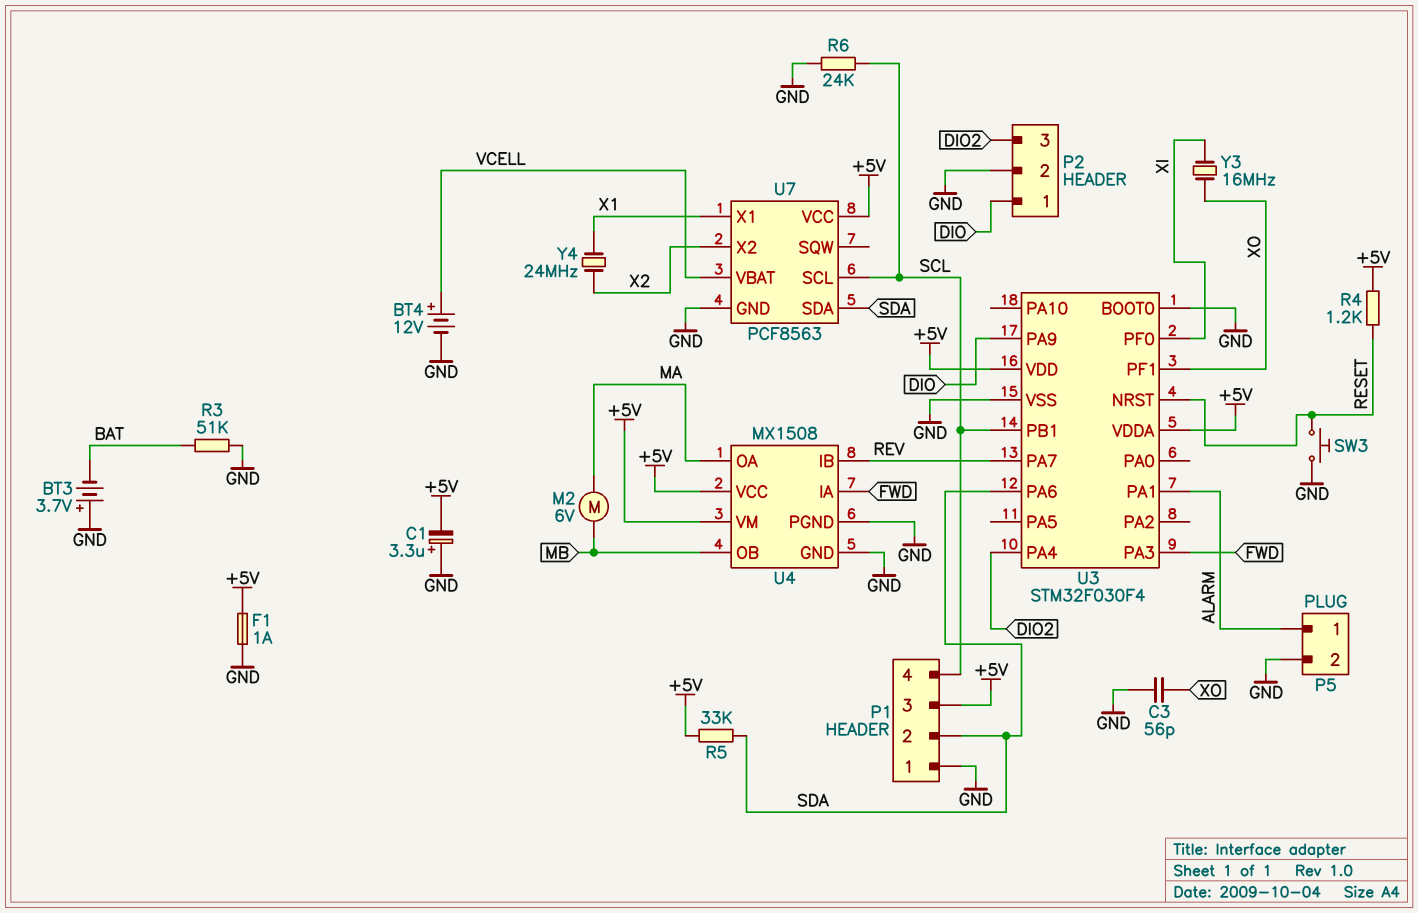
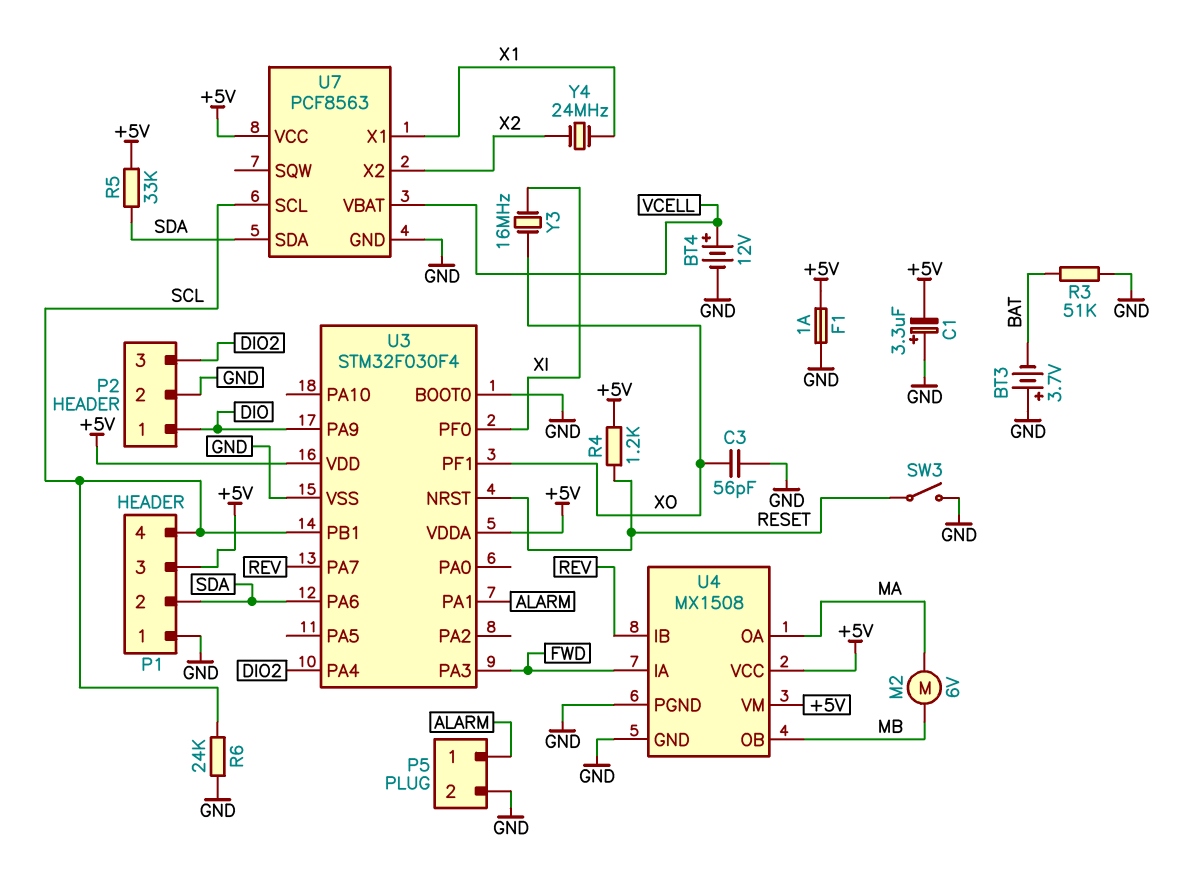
SW3: button (GND, RESET) -> switch (GND, RESET)

